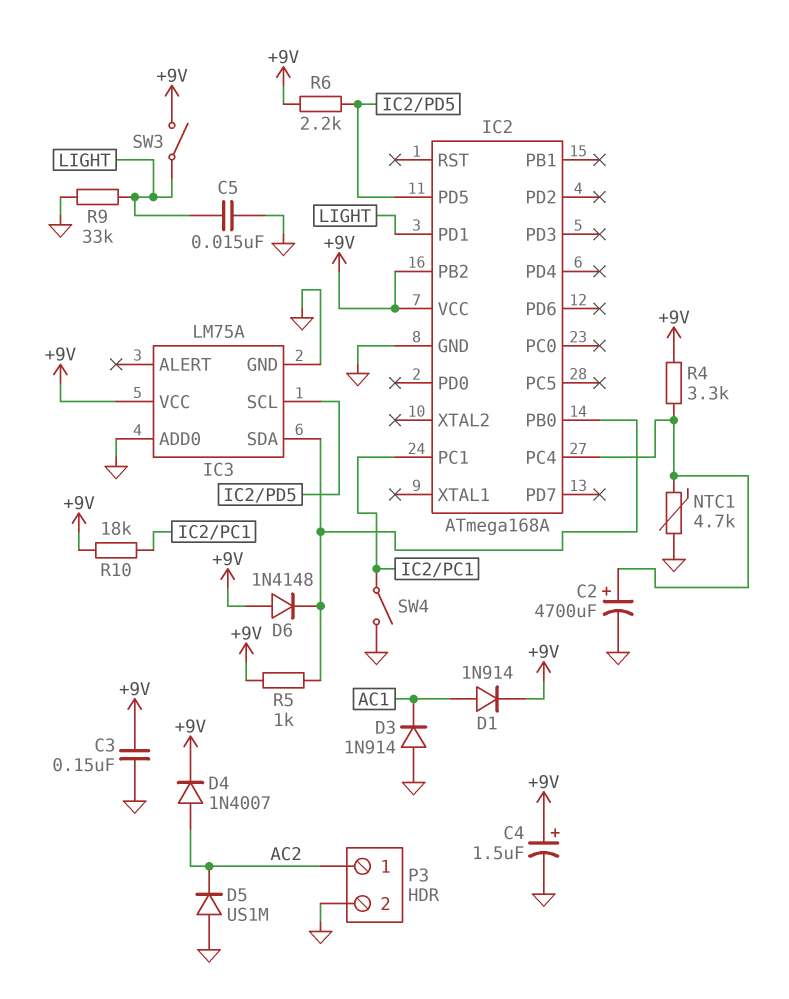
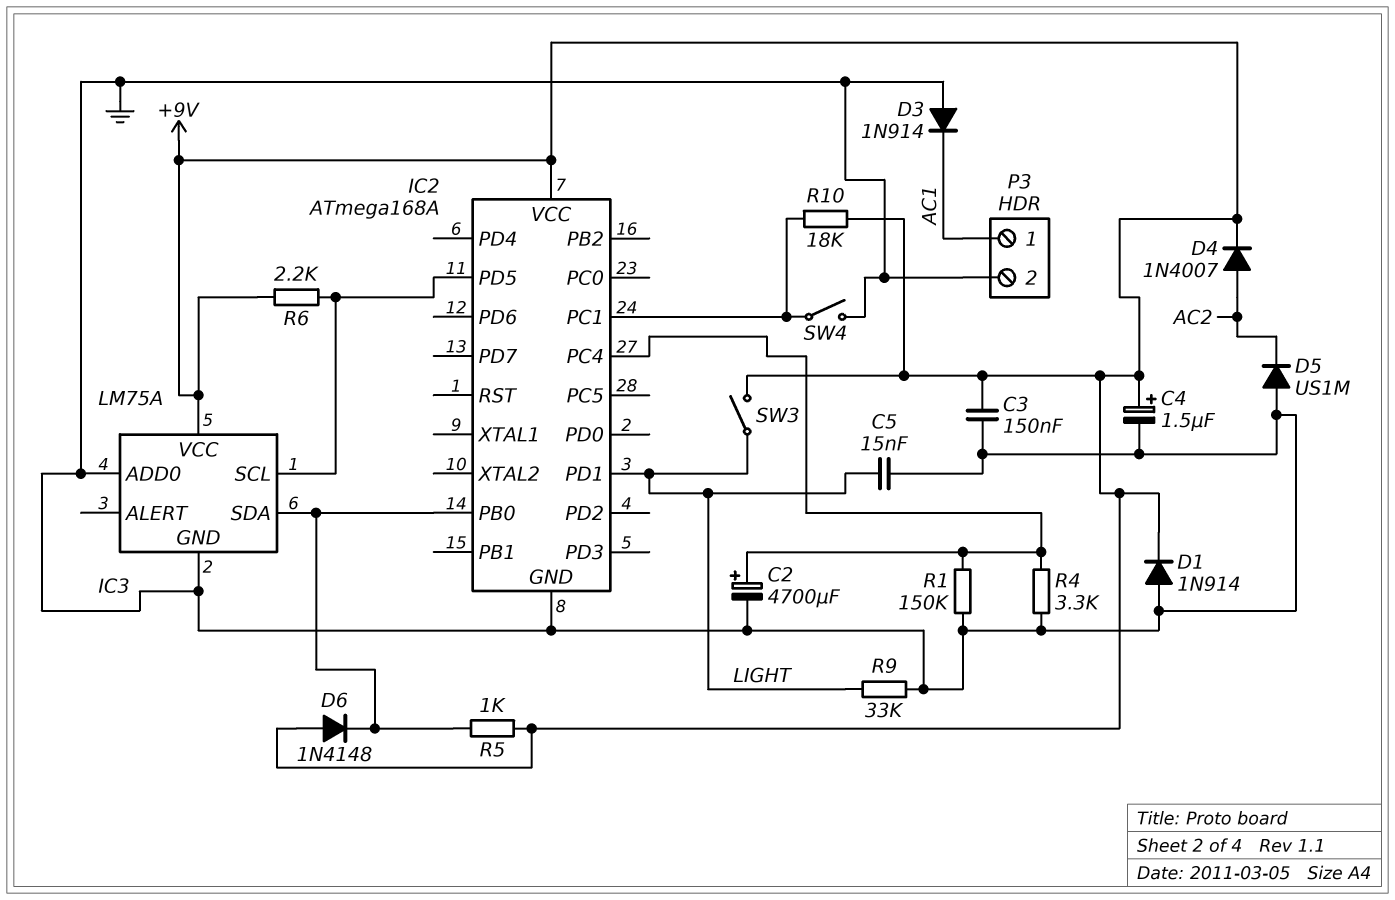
D1: diode 1N914 (A AC1, K +9V) -> diode 1N914 (A GND, K +9V)
IC2 pin PB2: +9V -> none
NTC1: 4.7k (GND, IC2/PC4) -> none
P3 pin 1: AC2 -> AC1
R1: none -> 150k (GND, IC2/PC4)
R4: 3.3k (+9V, IC2/PC4) -> 3.3k (GND, IC2/PC4)

